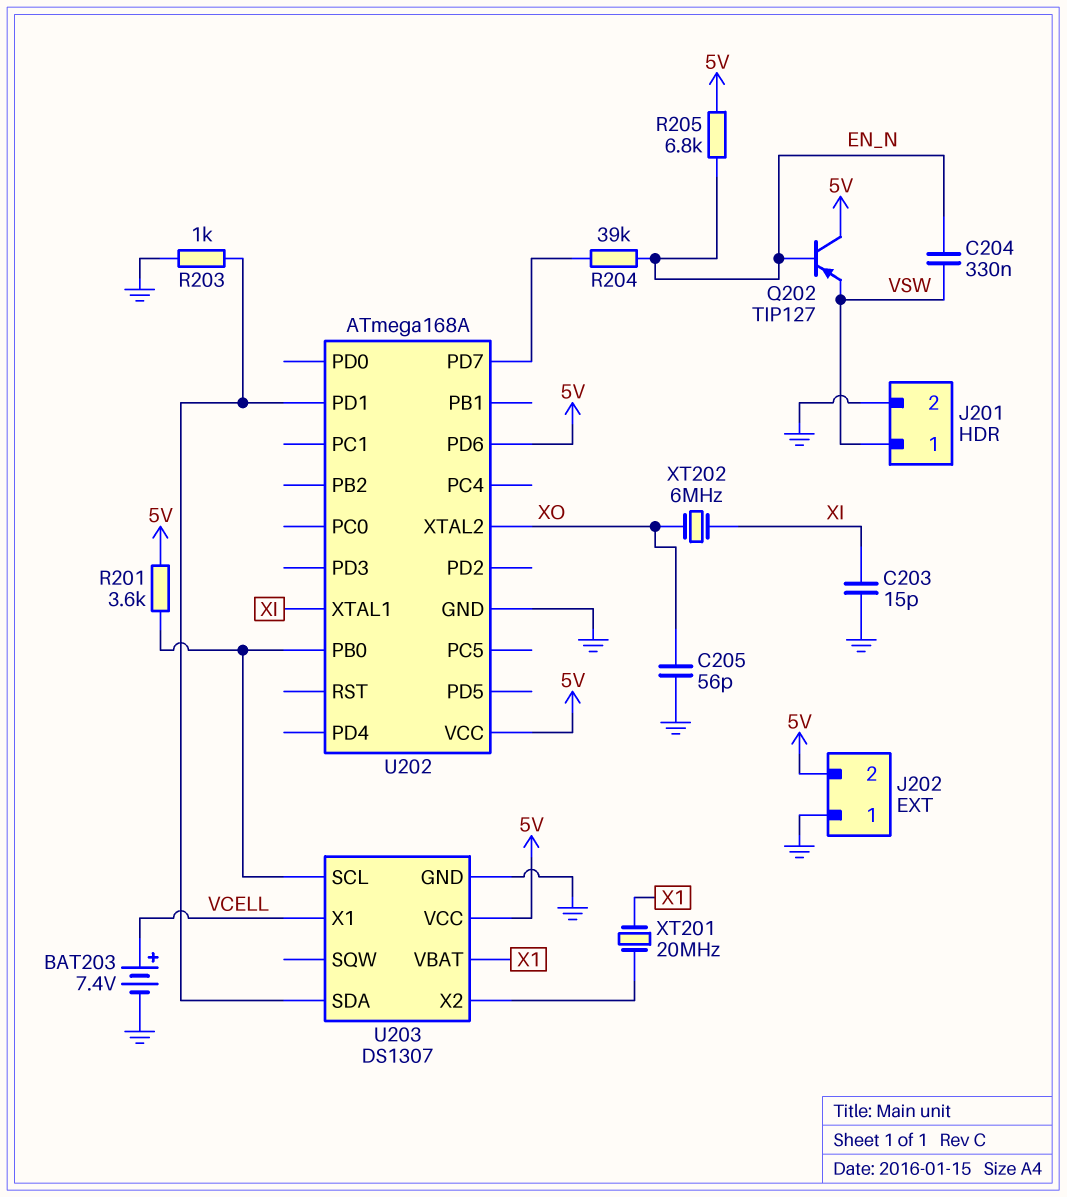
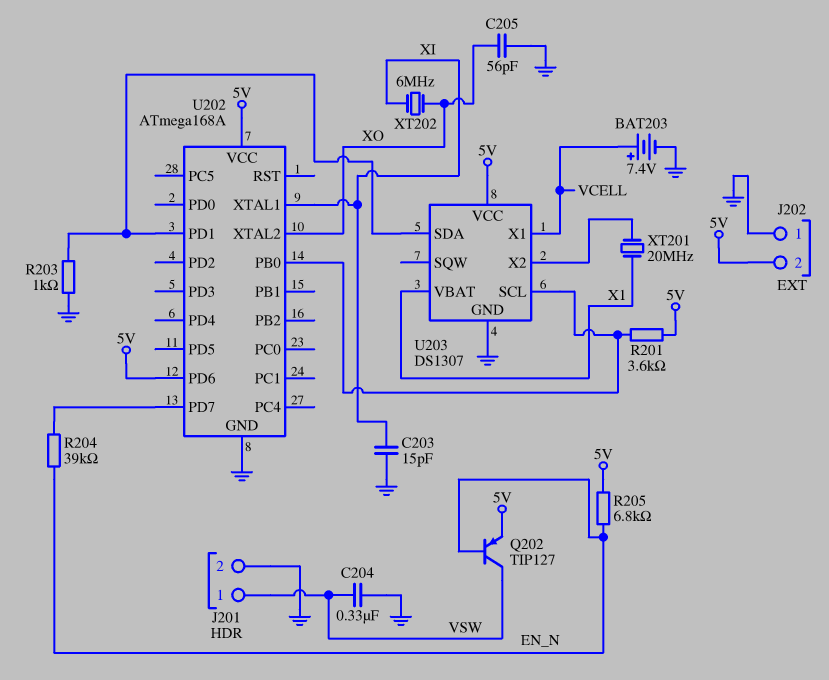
C204: 330nF (EN_N, VSW) -> 330nF (GND, VSW)
Q202: PNP TIP127 (B EN_N, C 5V, E VSW) -> PNP TIP127 (B EN_N, C VSW, E 5V)

